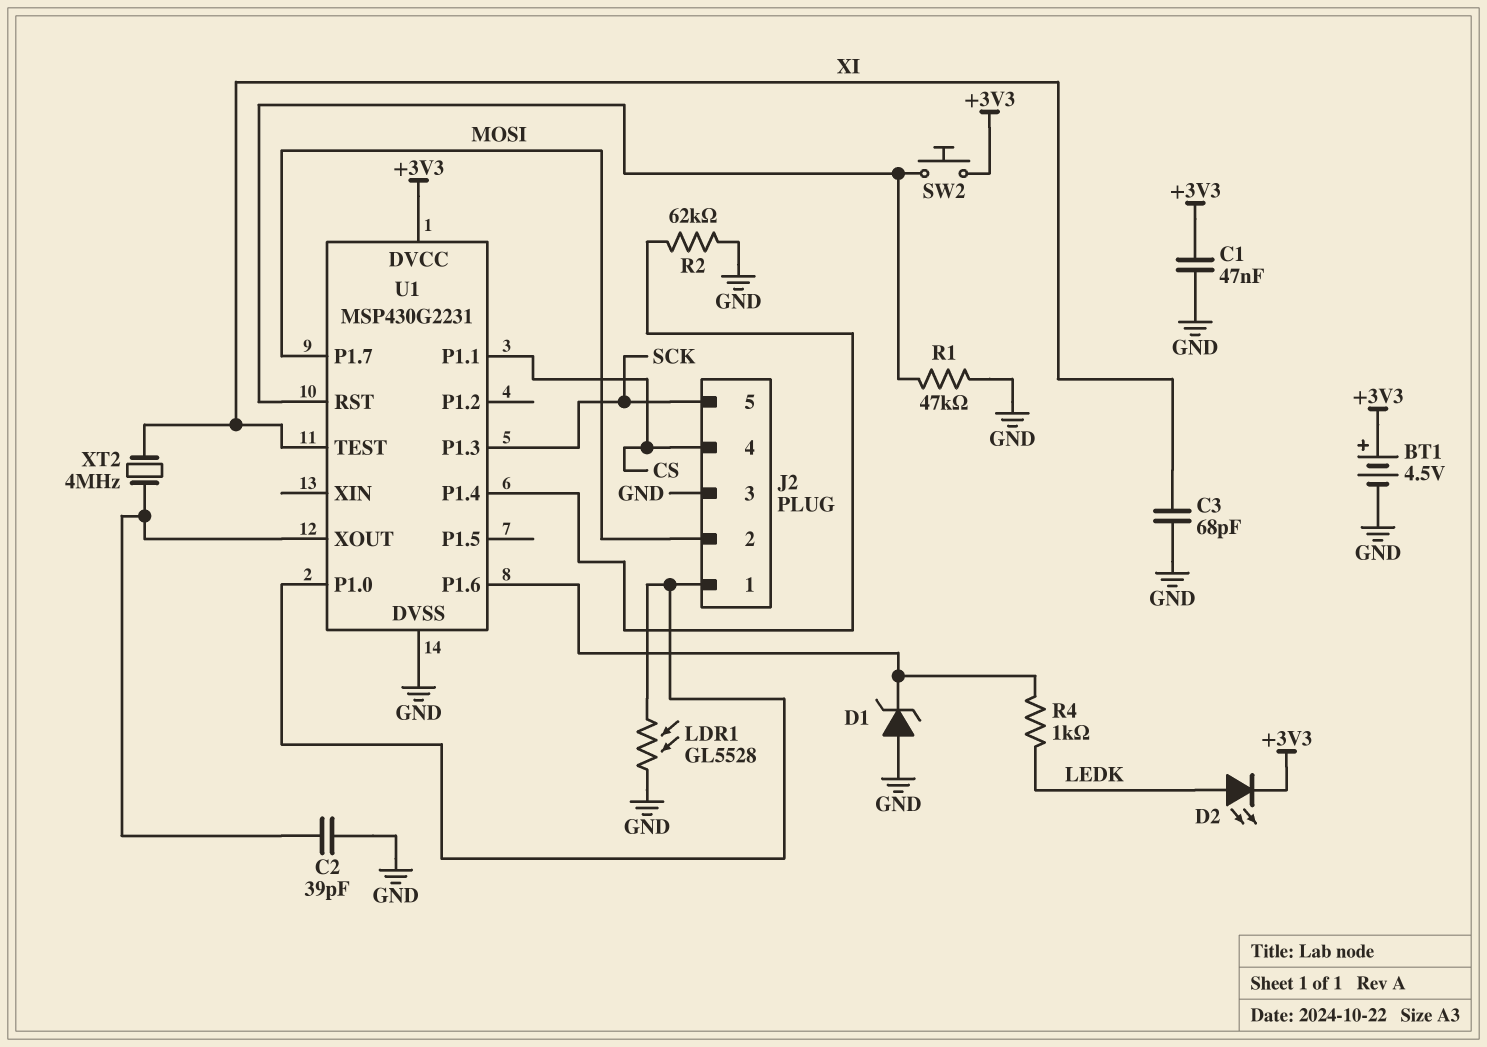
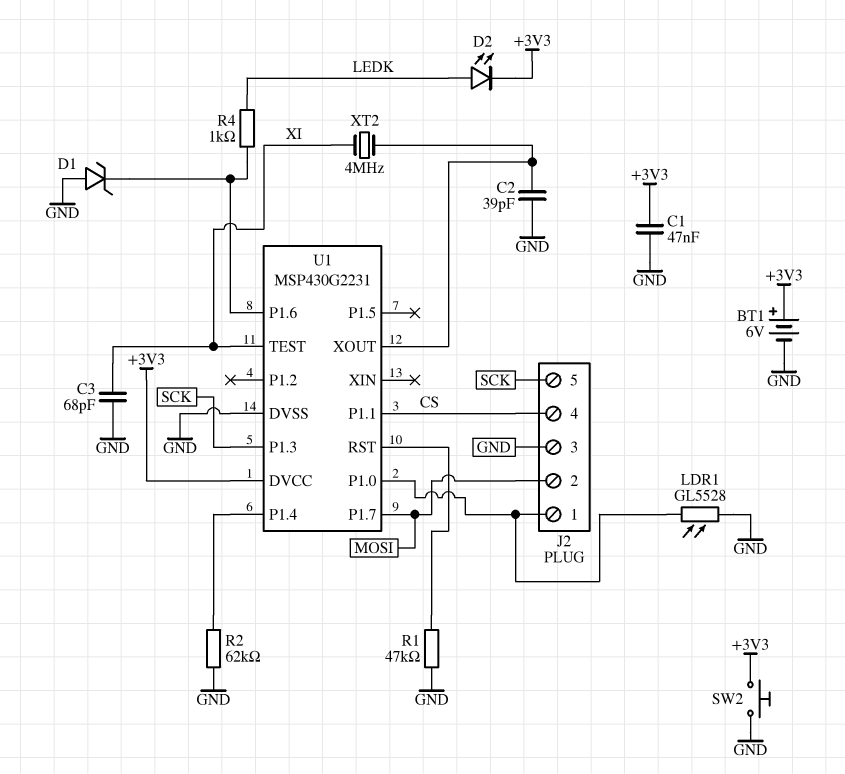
BT1: 4.5V (plus +3V3, minus GND) -> 6V (plus +3V3, minus GND)
SW2: button (+3V3, U1/RST) -> button (+3V3, GND)

